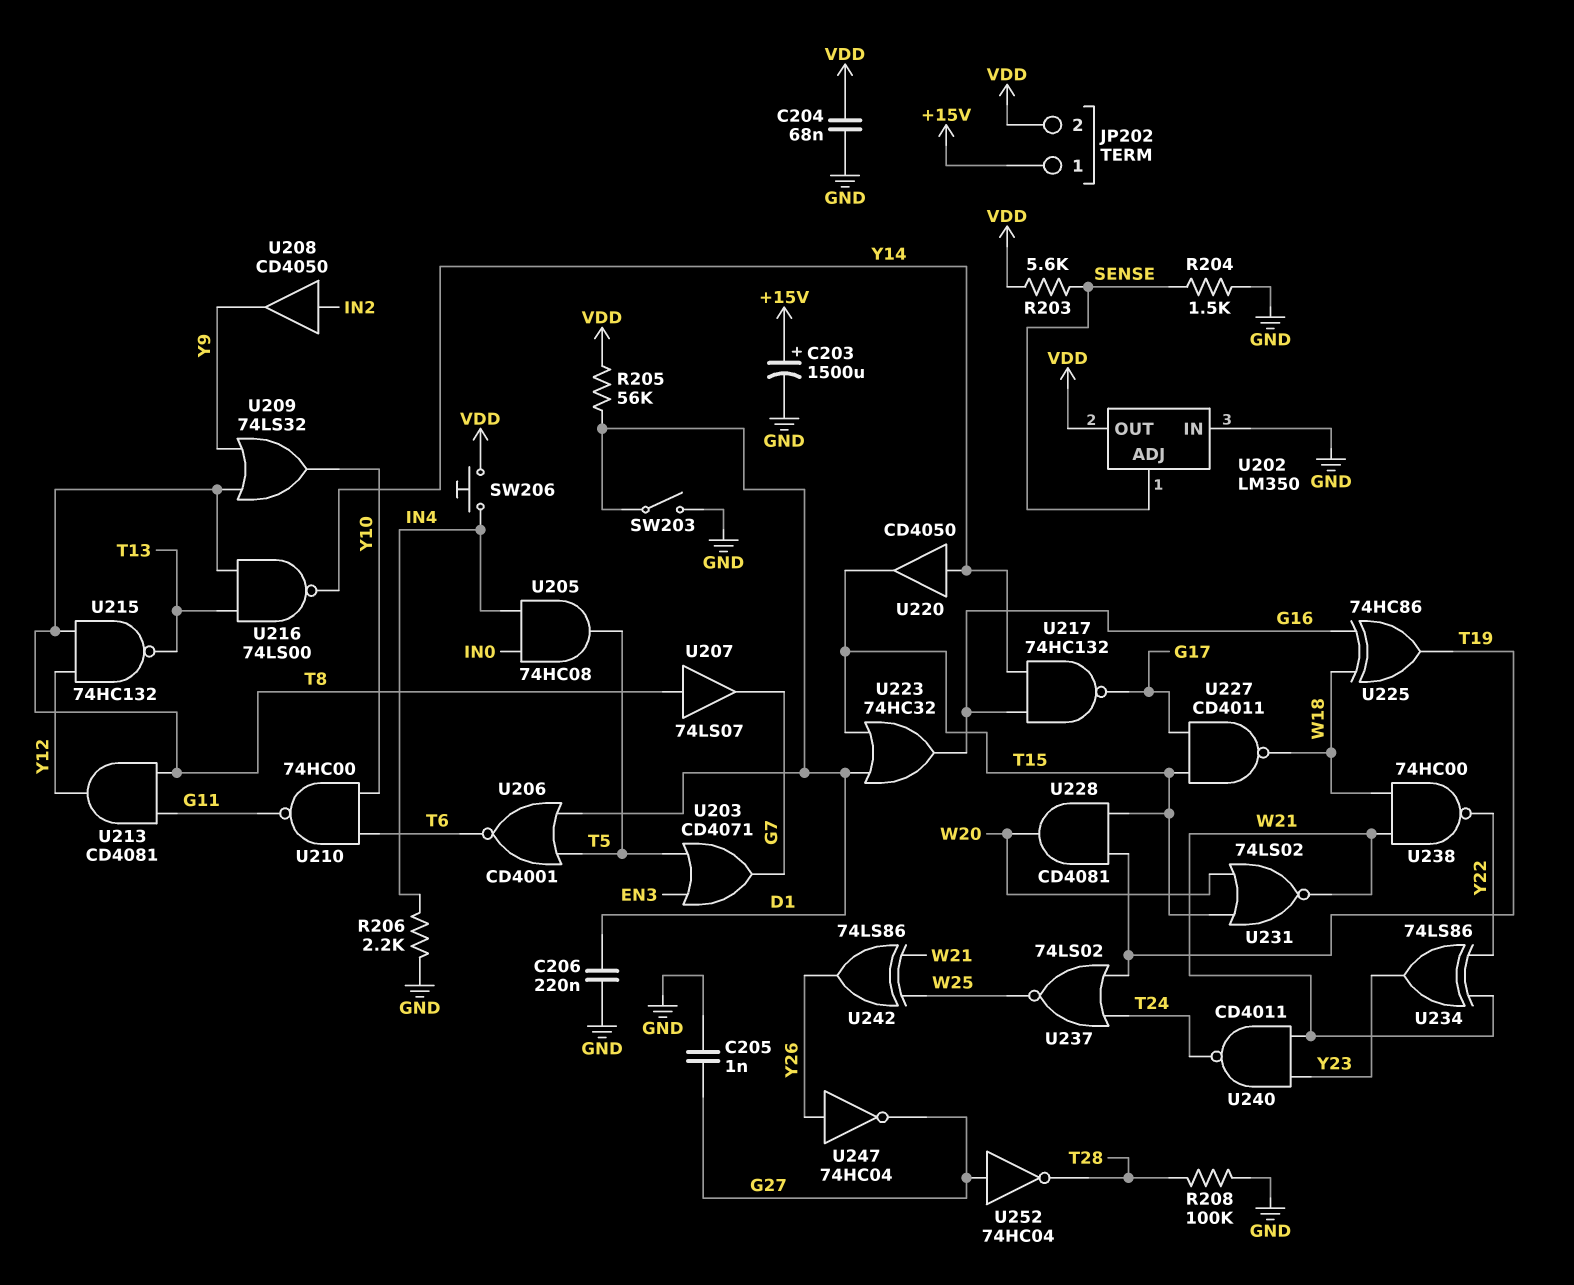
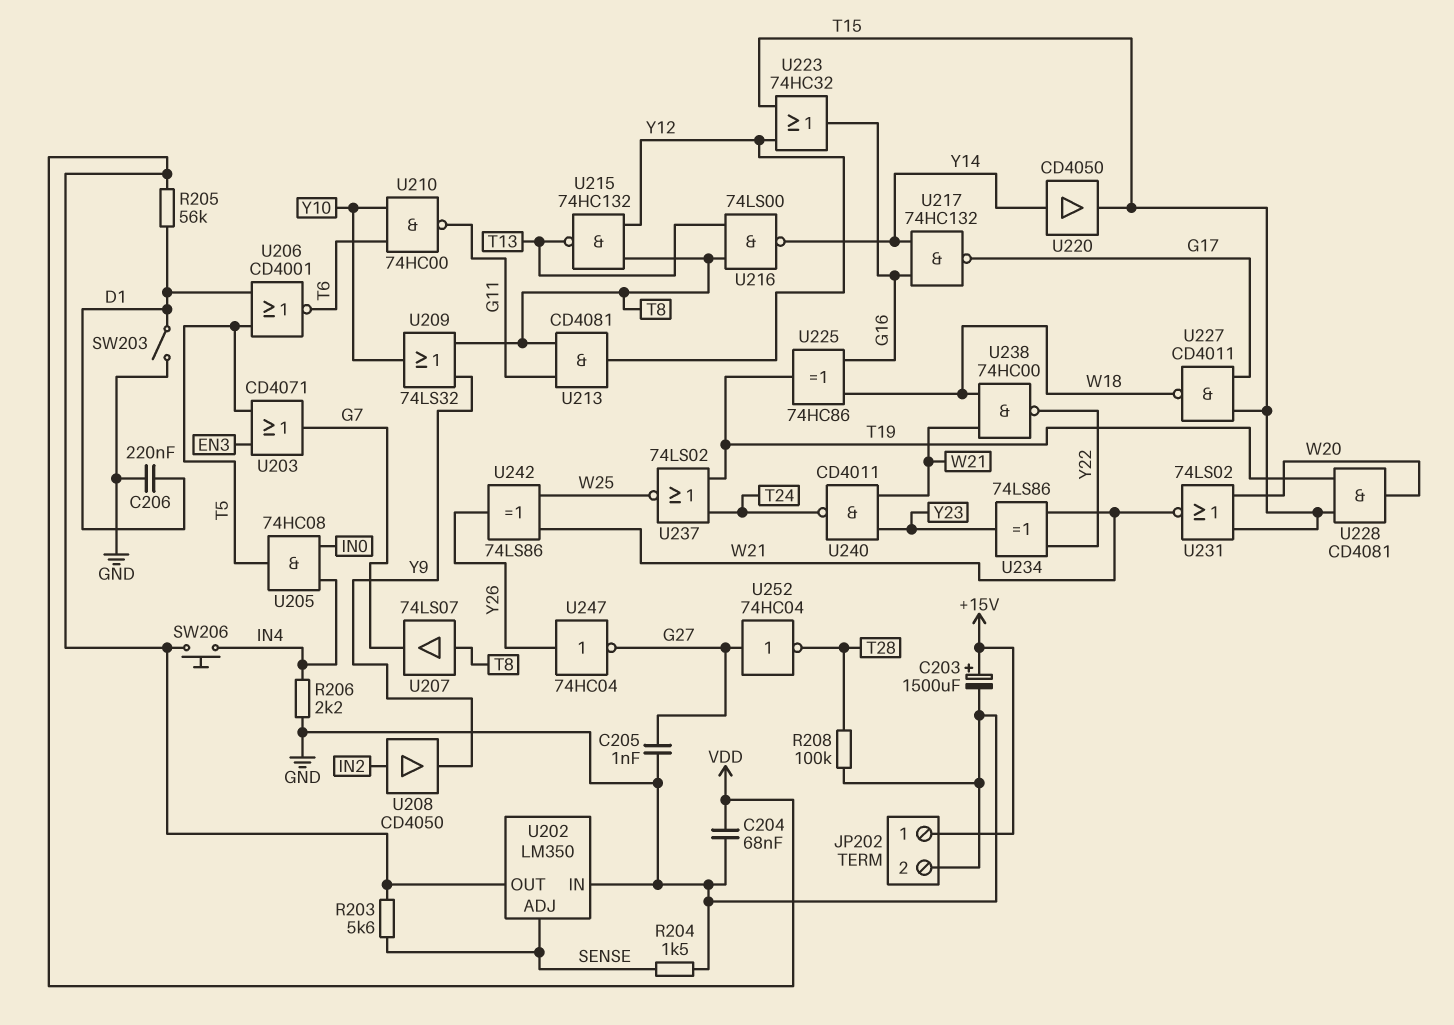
JP202 pin 2: VDD -> GND
U223: OR 74HC32 (in D1, in T15, out G16) -> OR 74HC32 (in T15, in Y12, out G16)

